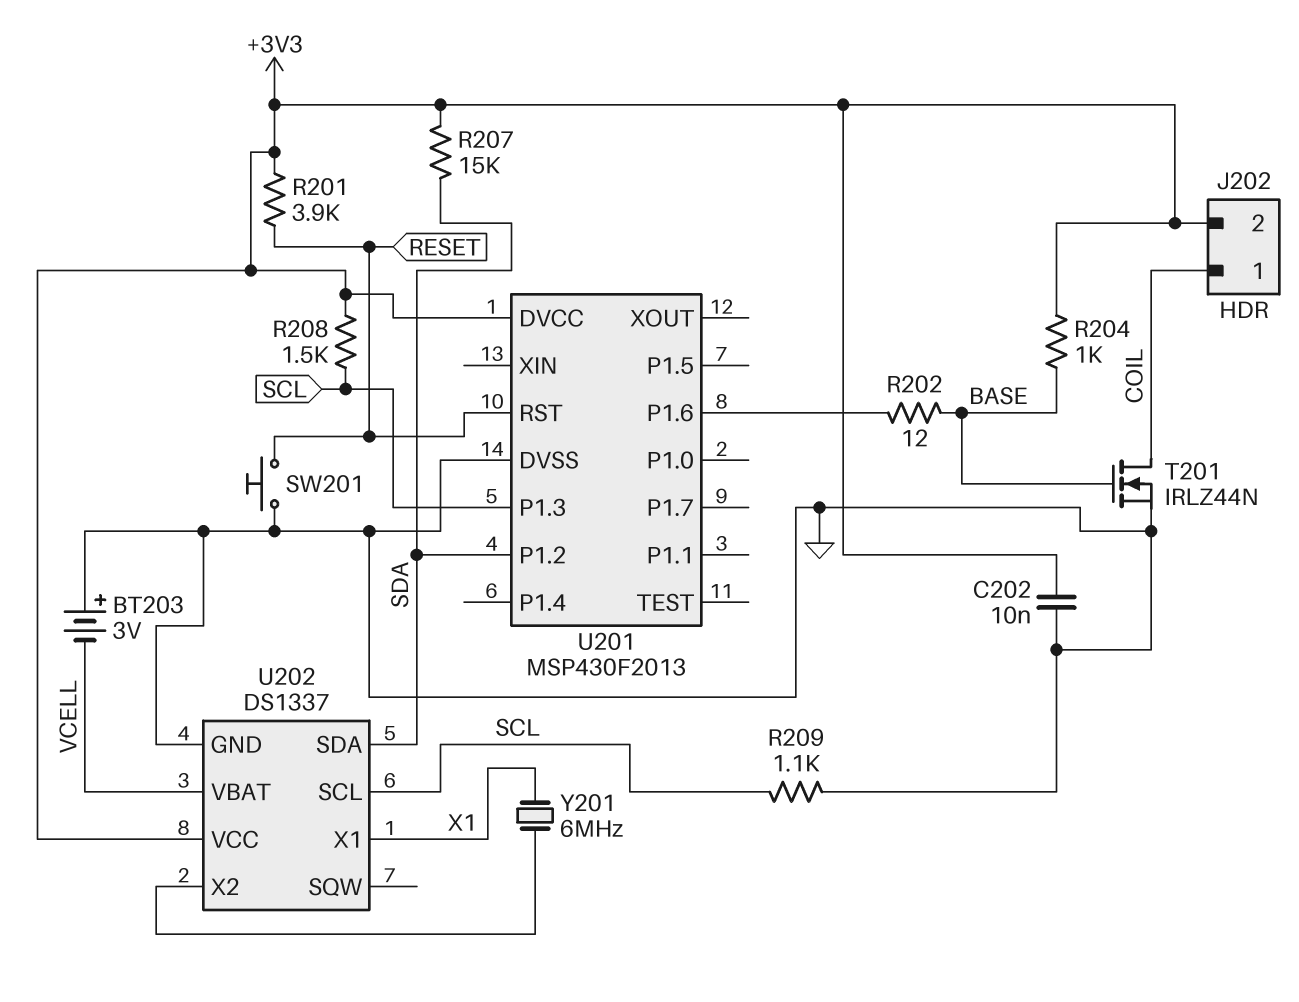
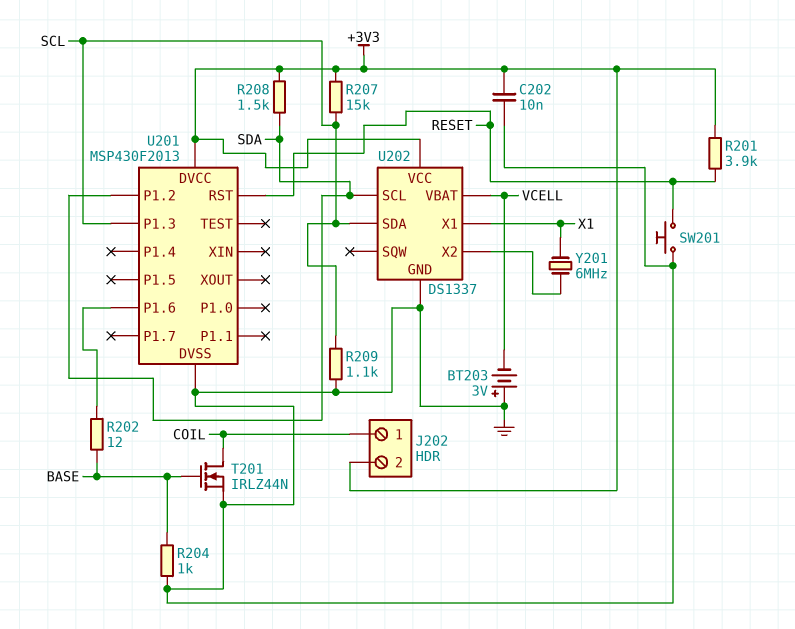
R204: 1k (+3V3, BASE) -> 1k (BASE, GND)
R207: 15k (+3V3, SDA) -> 15k (+3V3, SCL)
R208: 1.5k (+3V3, SCL) -> 1.5k (+3V3, SDA)
U202 pin SCL: SCL -> SDA
U202 pin SDA: SDA -> SCL

